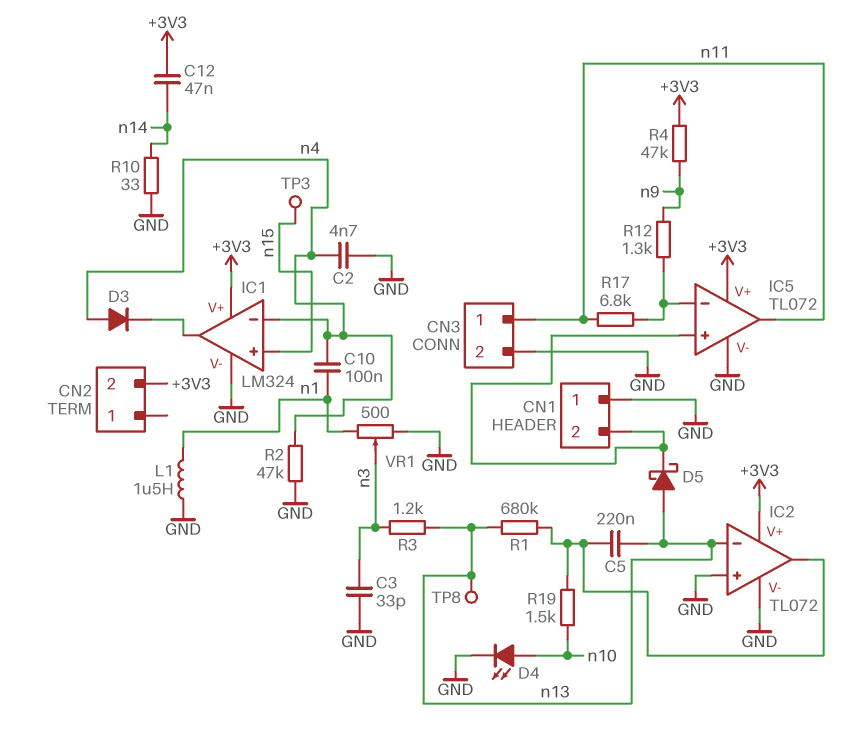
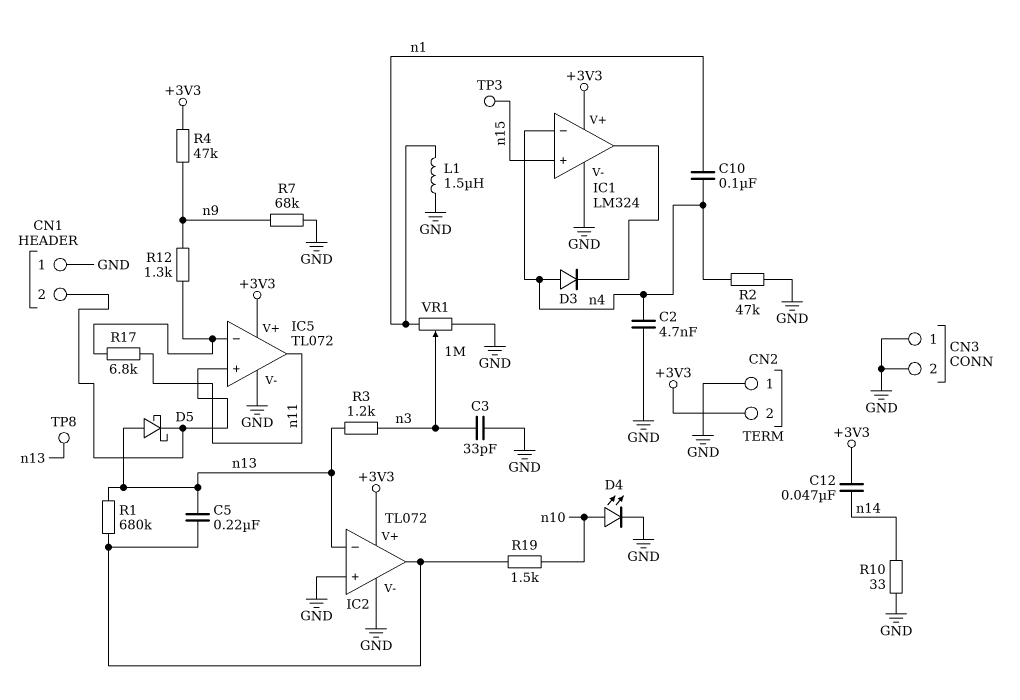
CN2 pin 1: none -> GND
CN3 pin 1: n11 -> GND
R7: none -> 68k (GND, n9)
VR1: 500 (GND, n1, wiper n3) -> 1M (GND, n1, wiper n3)

